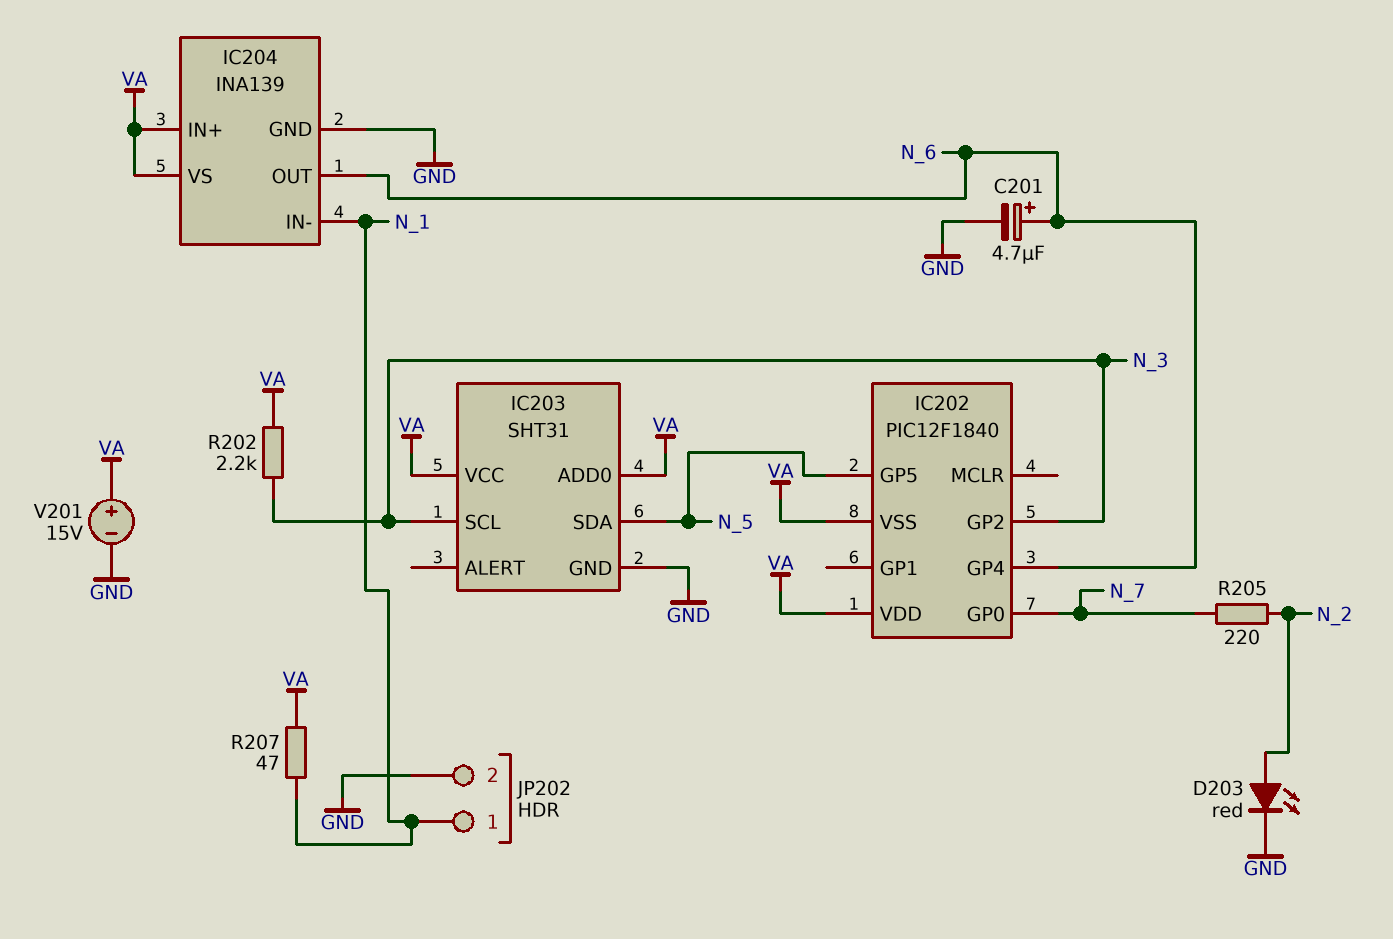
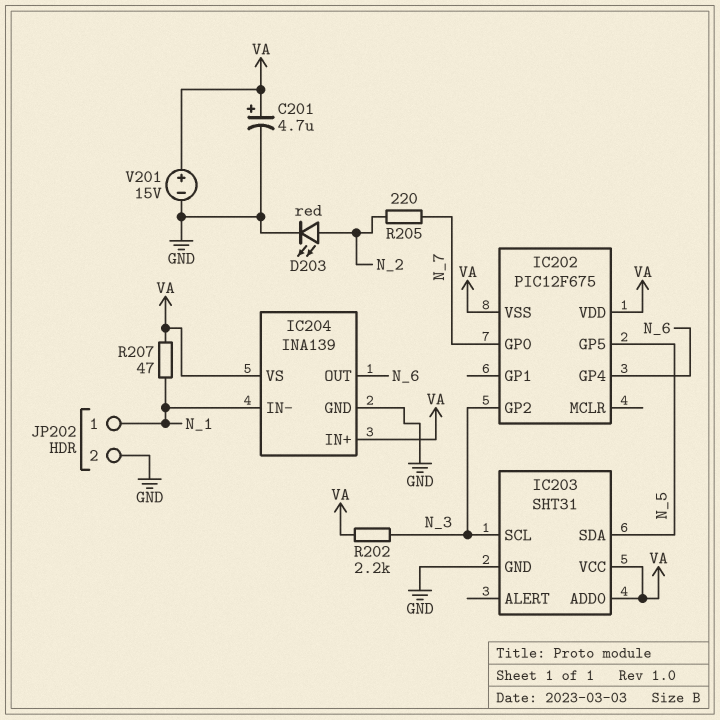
C201: 4.7uF (plus N_6, minus GND) -> 4.7uF (plus VA, minus GND)
IC202: PIC12F1840 -> PIC12F675

